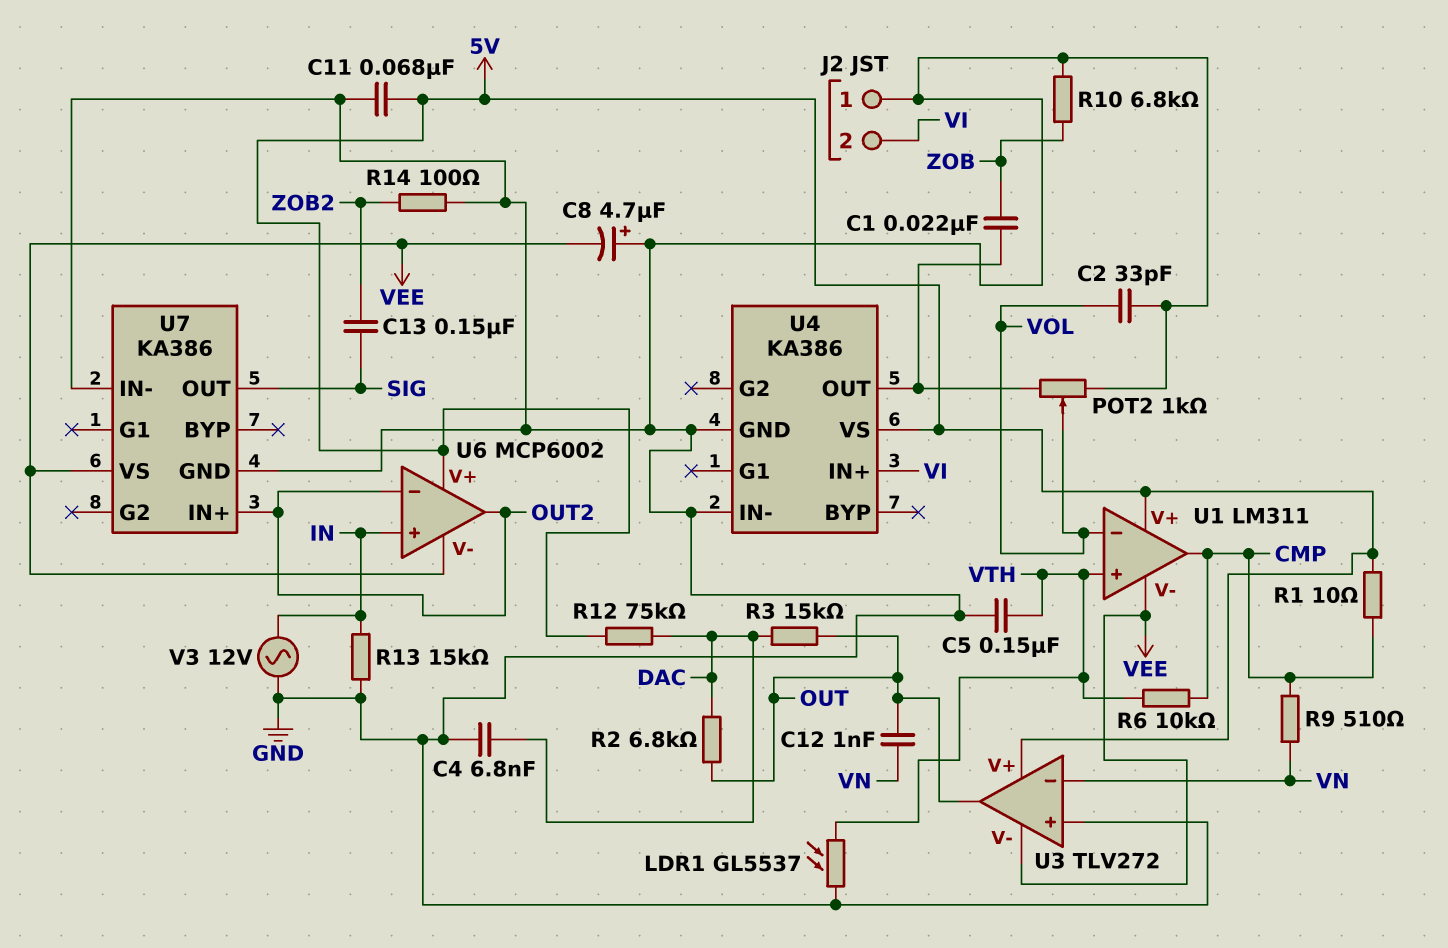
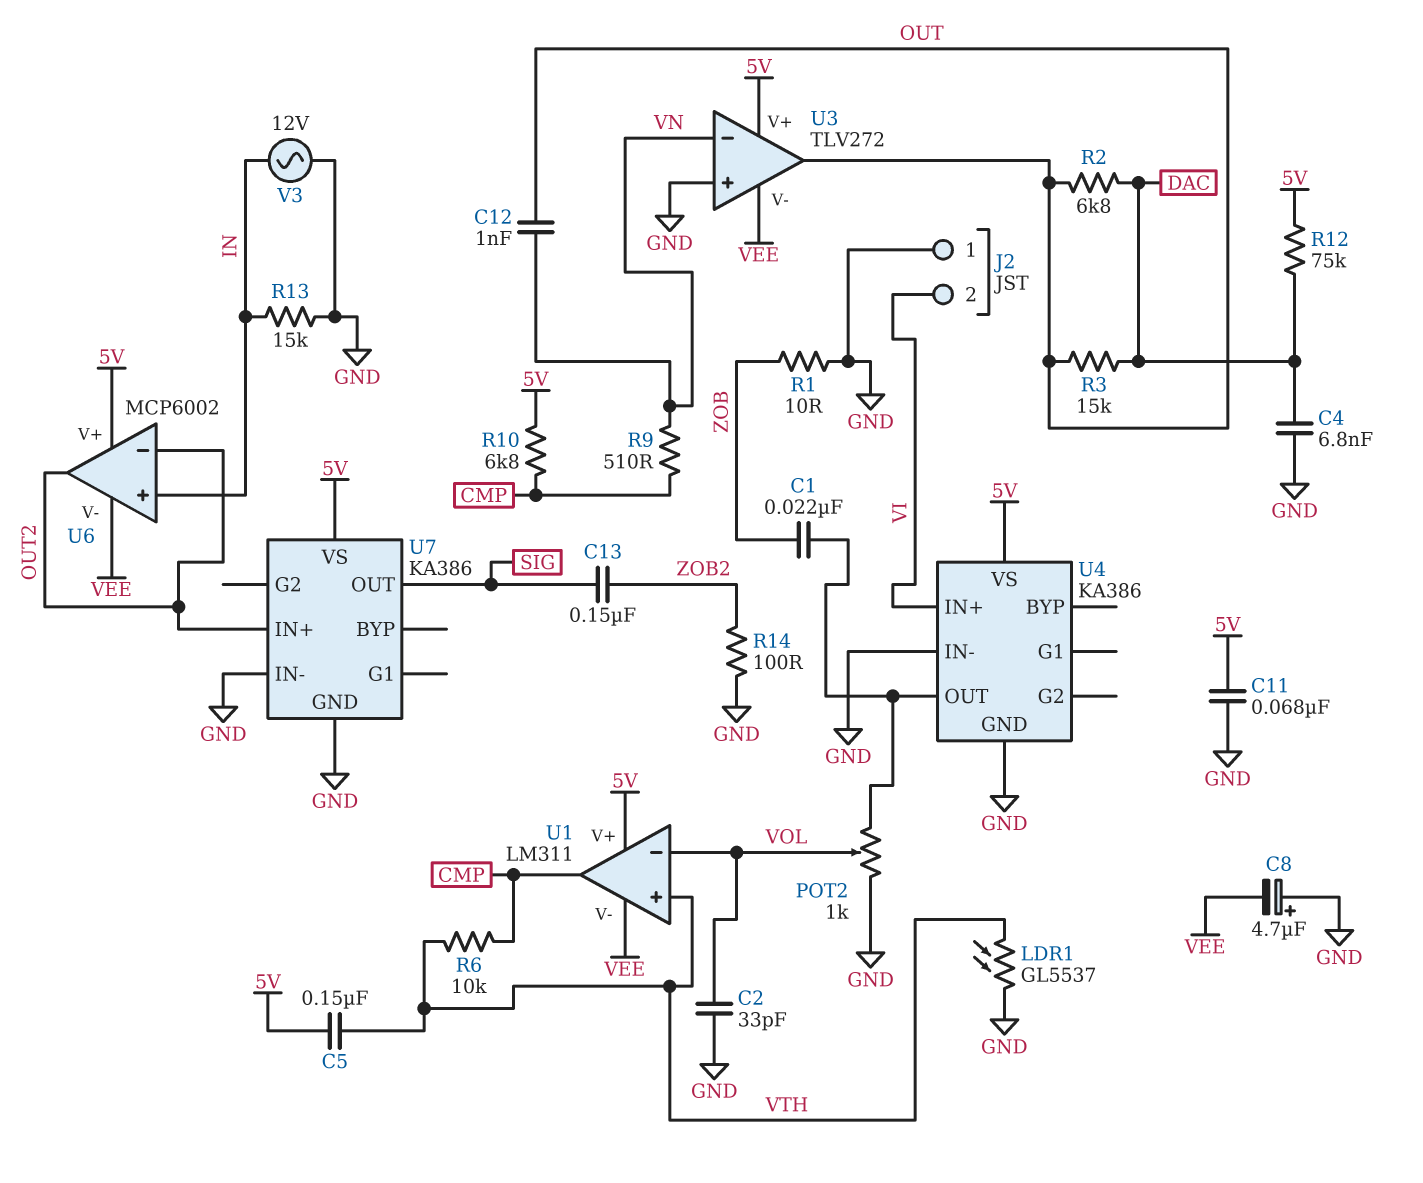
C5: 150nF (GND, VTH) -> 150nF (5V, VTH)
R1: 10 (5V, CMP) -> 10 (GND, ZOB)
R10: 6.8k (GND, ZOB) -> 6.8k (5V, CMP)
U7 pin VS: VEE -> 5V

